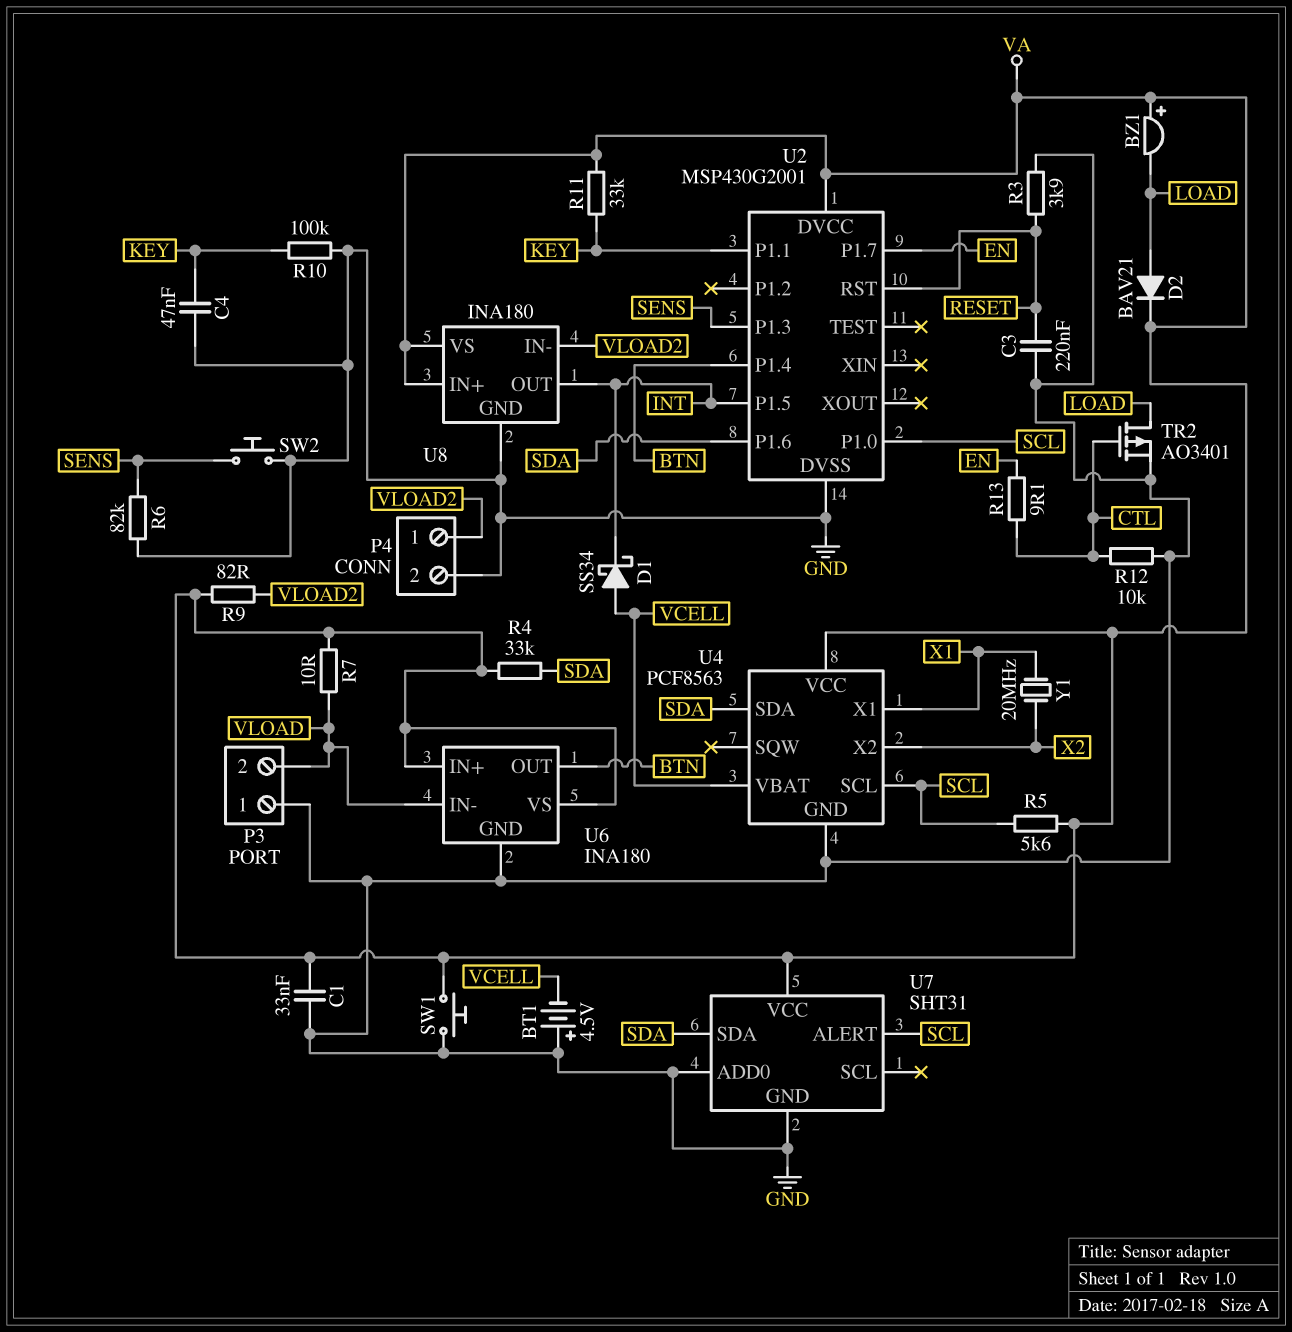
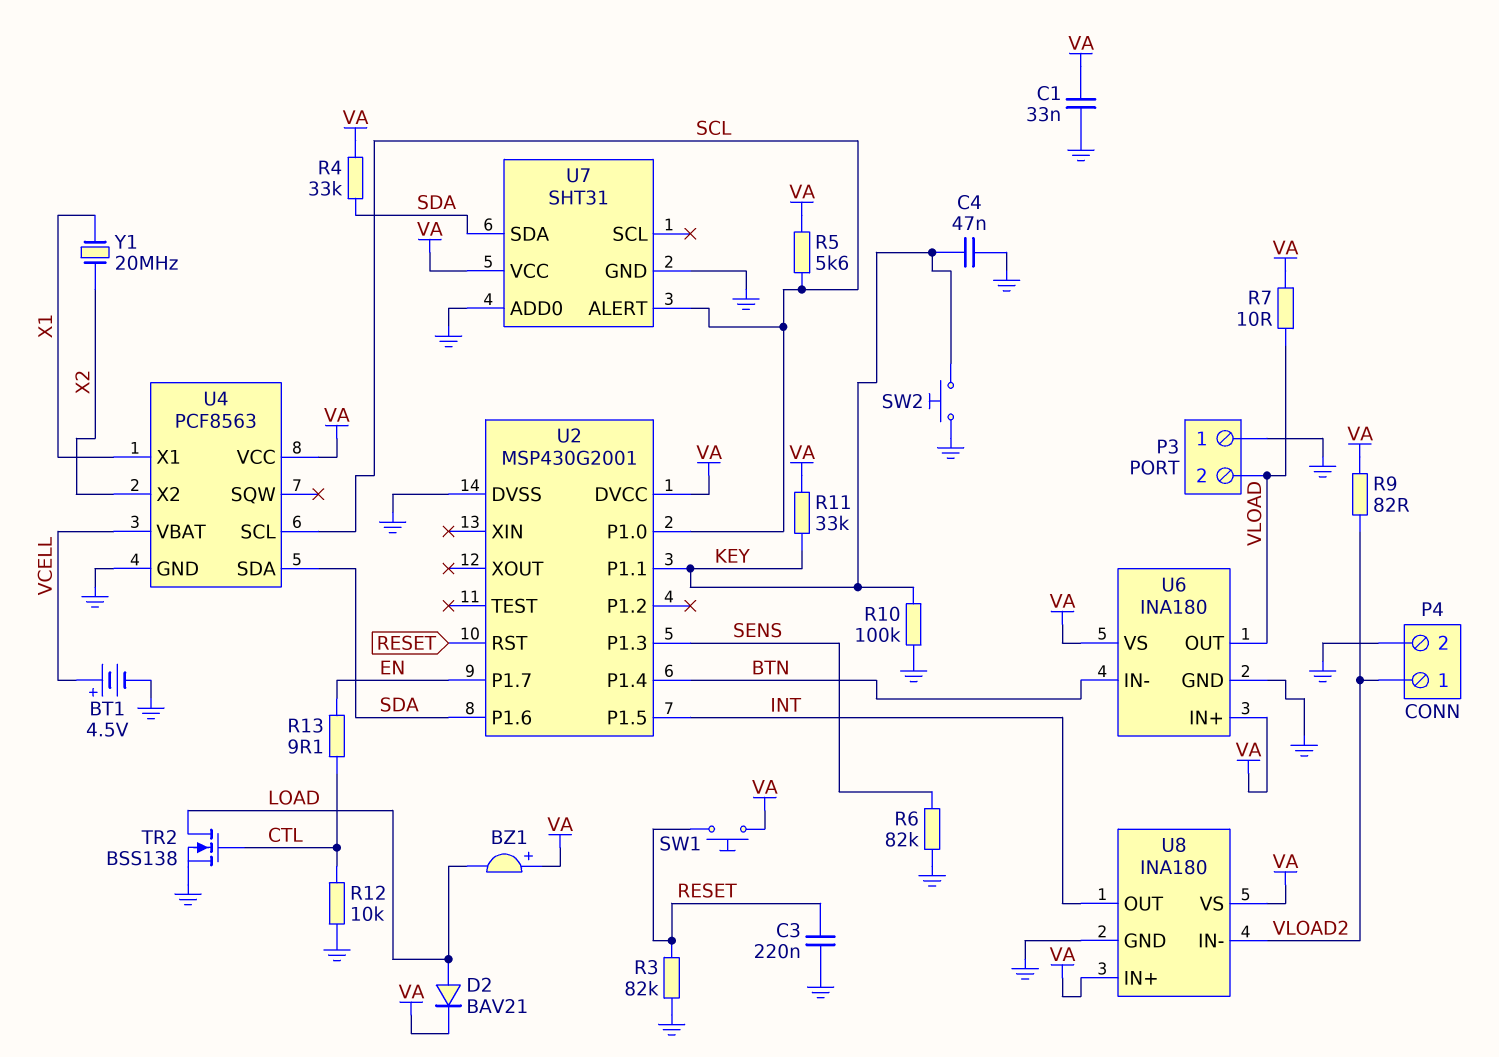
BT1: 4.5V (plus GND, minus VCELL) -> 4.5V (plus VCELL, minus GND)
D1: schottky SS34 (A VCELL, K INT) -> none
R3: 3.9k (GND, RESET) -> 82k (GND, RESET)
SW1: button (GND, VA) -> button (RESET, VA)
SW2: button (GND, SENS) -> button (GND, KEY)
TR2: PMOS AO3401 (G CTL, D LOAD, S GND) -> NMOS BSS138 (G CTL, D LOAD, S GND)
U6 pin IN-: VLOAD -> BTN
U6 pin OUT: BTN -> VLOAD

